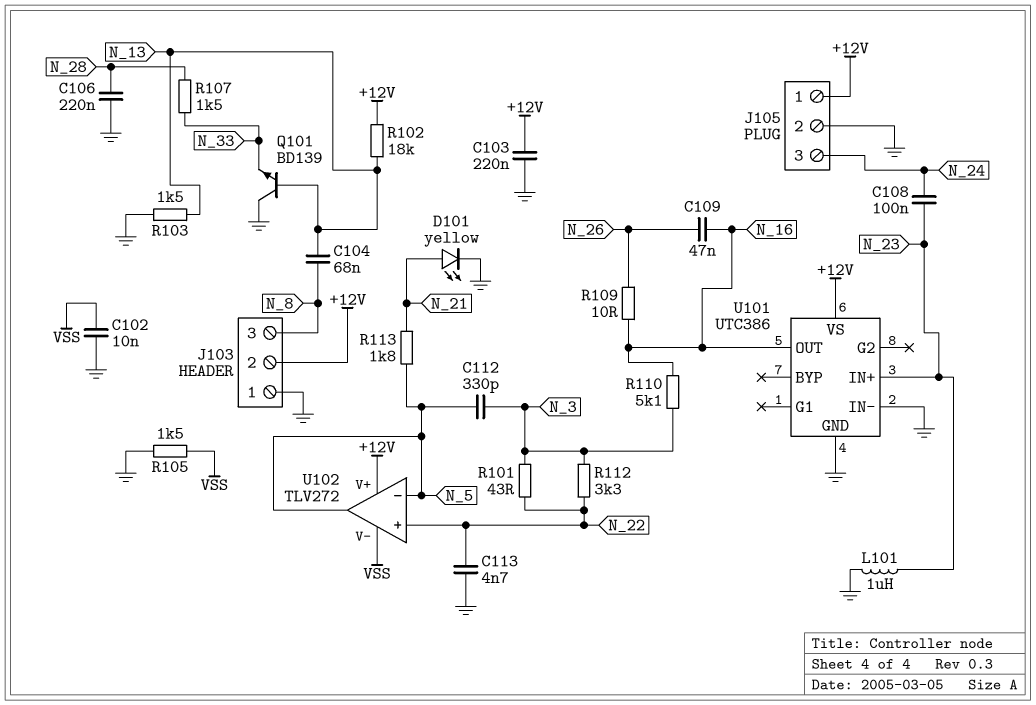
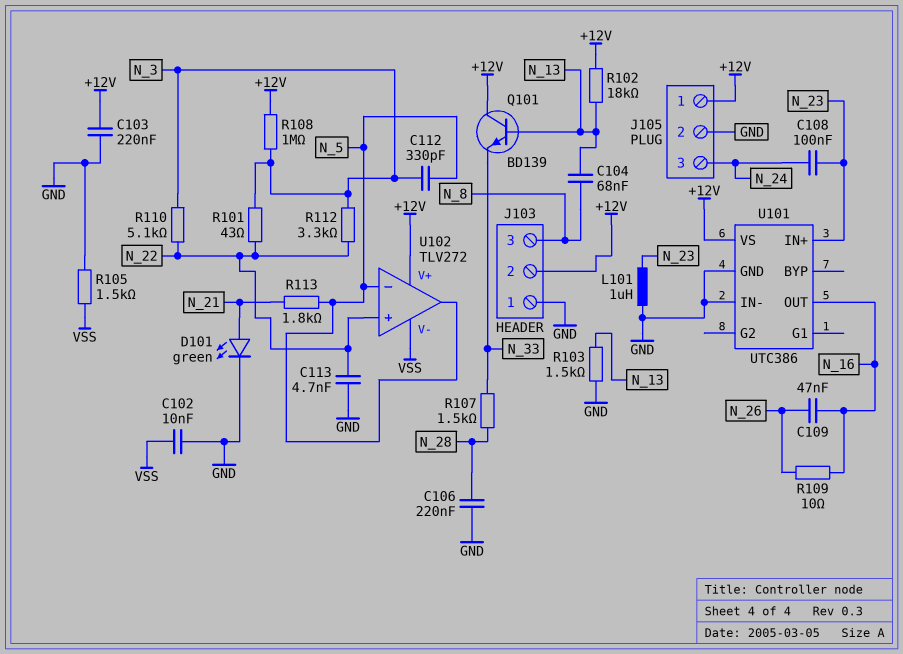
D101: LED yellow (A N_21, K GND) -> LED green (A N_21, K GND)
Q101: NPN BD139 (B N_13, C GND, E N_33) -> NPN BD139 (B N_13, C +12V, E N_33)
R108: none -> 1M (+12V, N_3)
R110: 5.1k (N_3, N_16) -> 5.1k (N_3, N_22)

